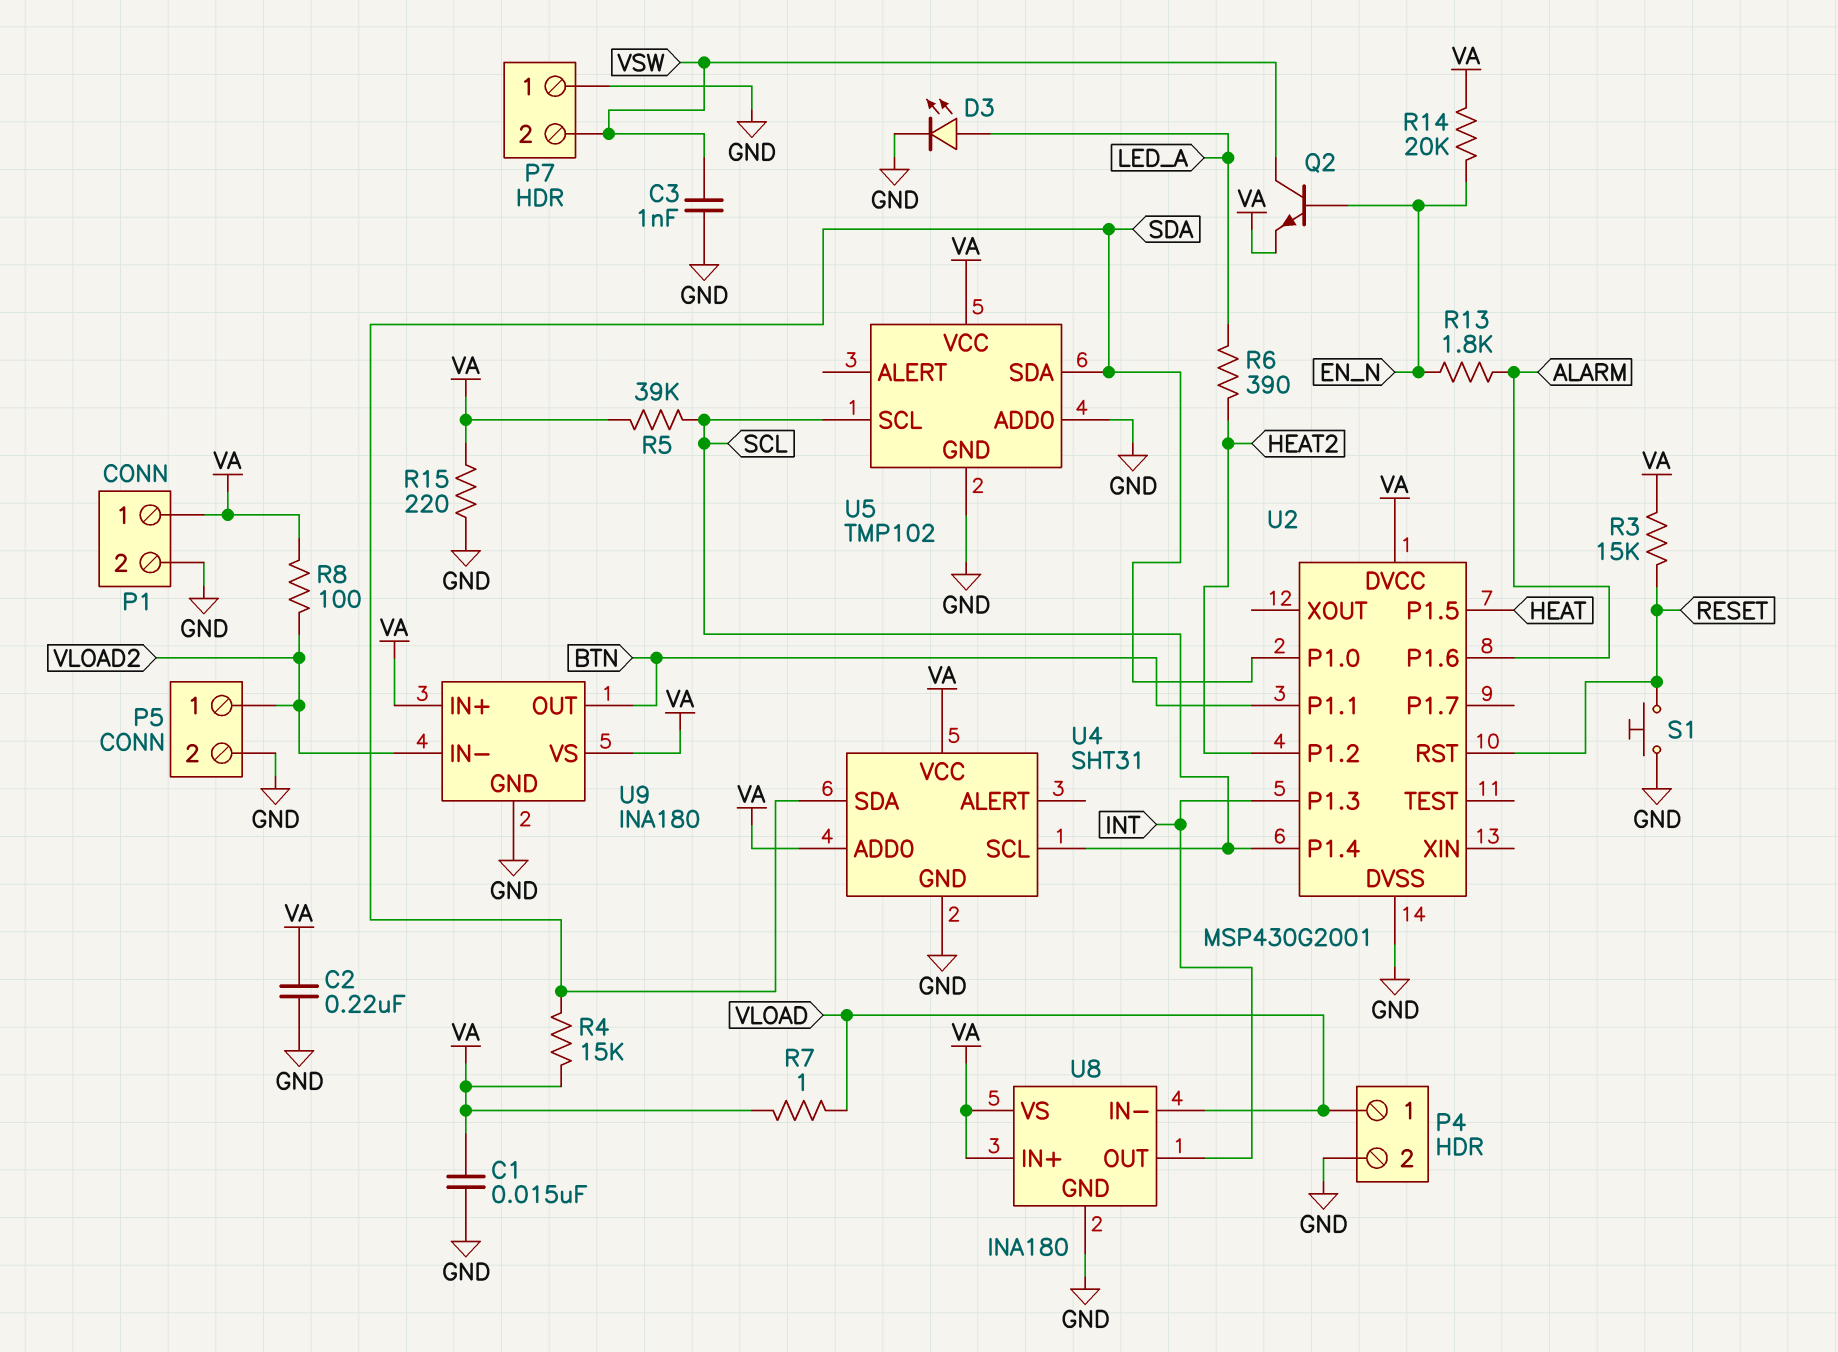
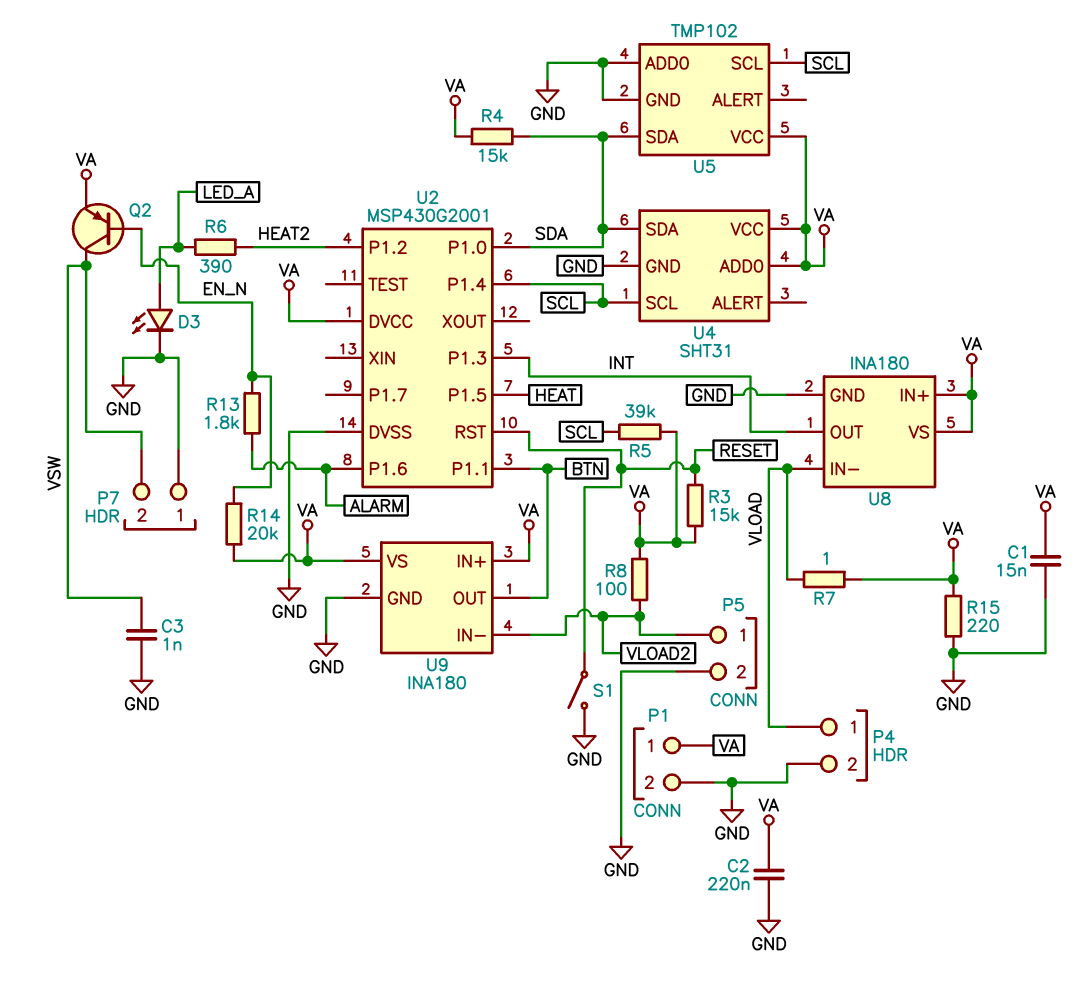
Q2: NPN (B EN_N, C VSW, E VA) -> PNP (B EN_N, C VSW, E VA)
S1: button (GND, RESET) -> switch (GND, RESET)

